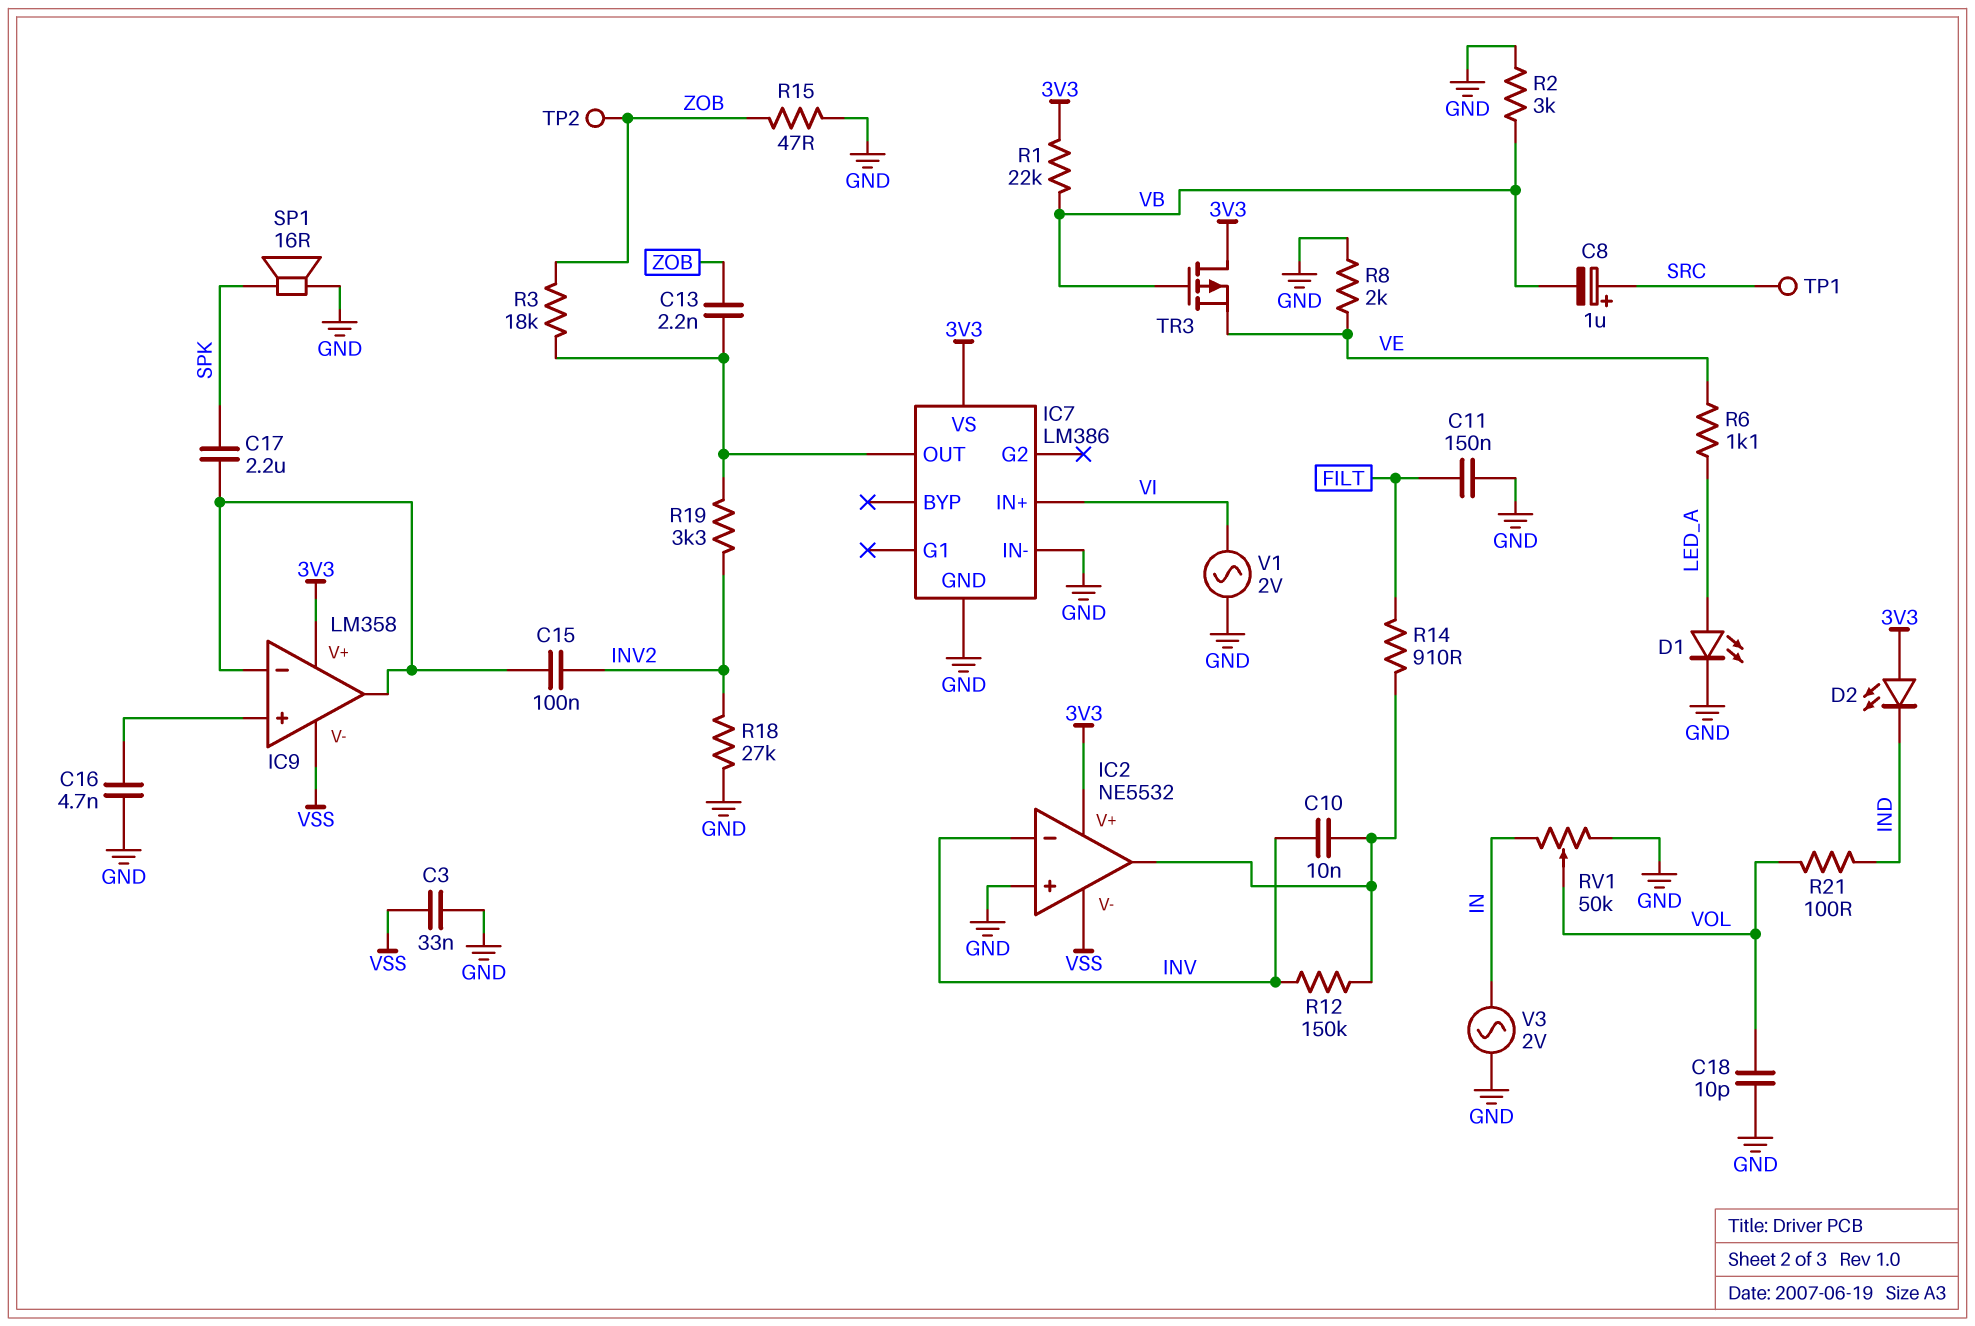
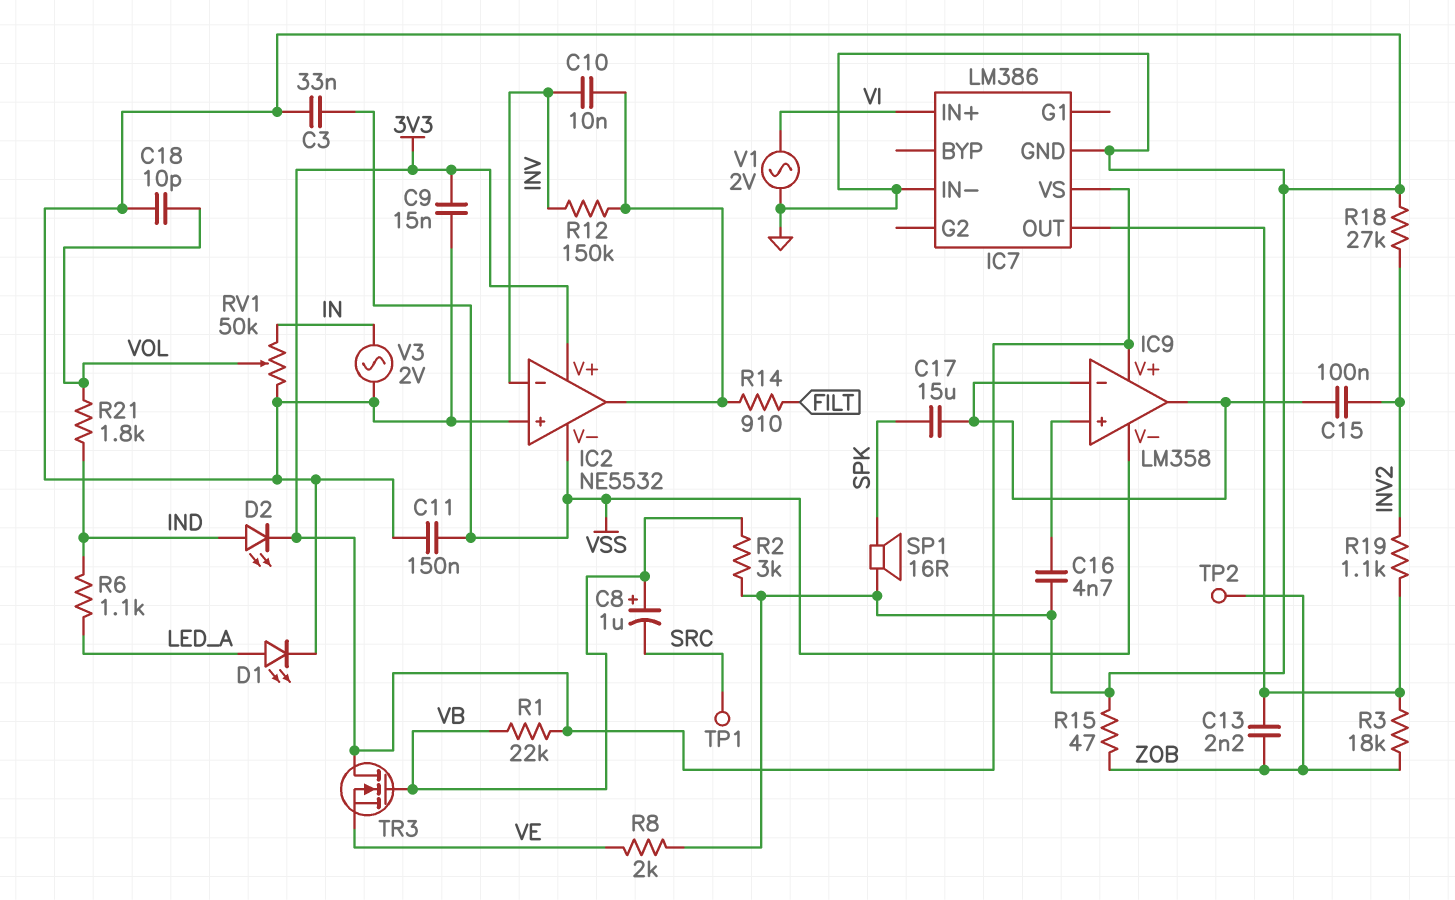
C8: 1uF (plus SRC, minus VB) -> 1uF (plus VB, minus SRC)
C9: none -> 15nF (3V3, GND)
C11: 150nF (FILT, GND) -> 150nF (GND, VSS)
C17: 2.2uF (IC9/in-, SPK) -> 15uF (IC9/in-, SPK)
D2: LED (A 3V3, K IND) -> LED (A IND, K 3V3)
R6: 1.1k (LED_A, VE) -> 1.1k (IND, LED_A)
R19: 3.3k (IC7/OUT, INV2) -> 1.1k (IC7/OUT, INV2)
R21: 100 (IND, VOL) -> 1.8k (IND, VOL)
TR3: PMOS (G VB, D 3V3, S VE) -> NMOS (G VB, D 3V3, S VE)

